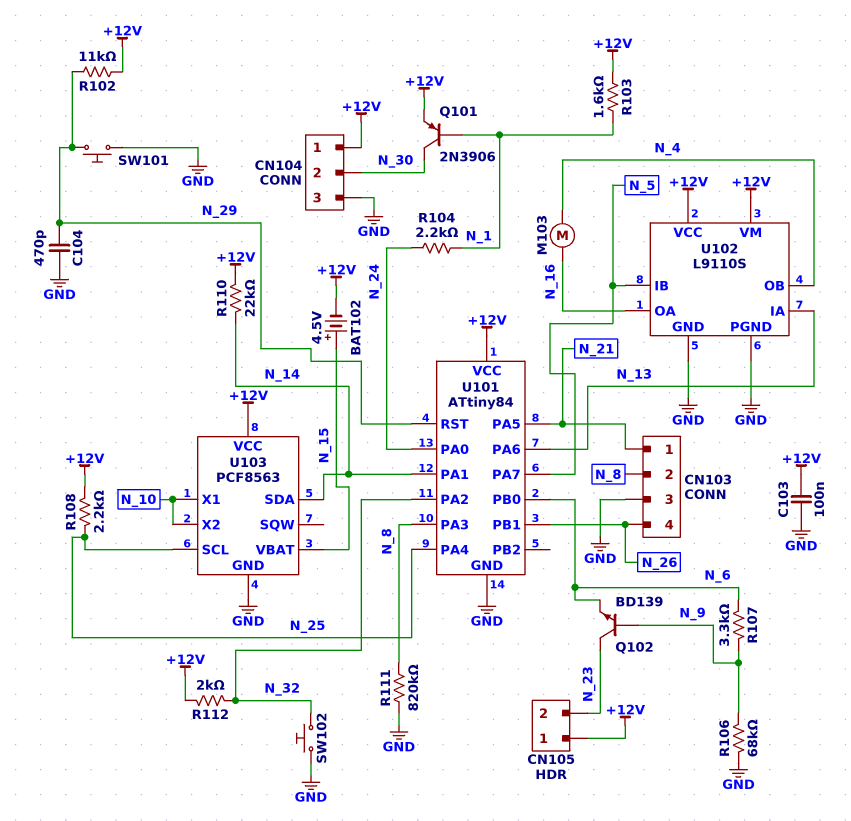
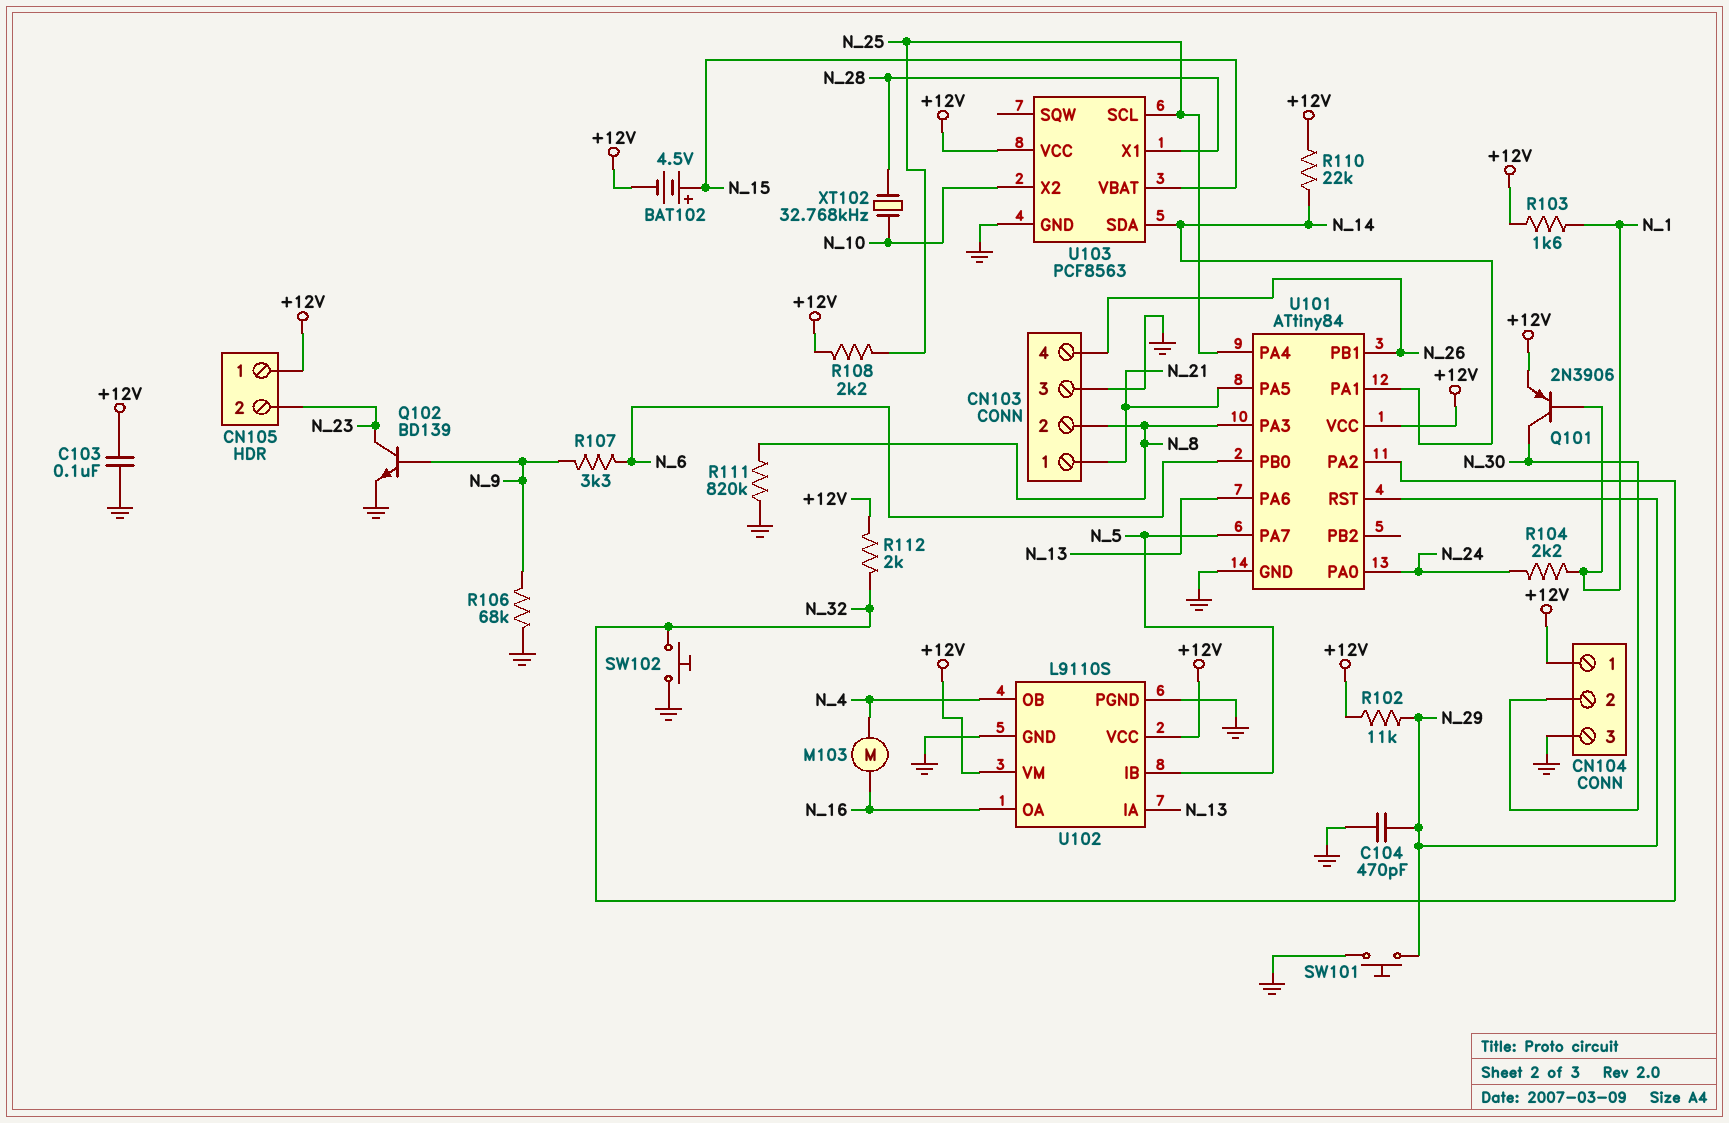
Q102: NPN BD139 (B N_9, C N_23, E N_6) -> NPN BD139 (B N_9, C N_23, E GND)
U103 pin X1: N_10 -> N_28
XT102: none -> 32.768kHz (N_10, N_28)

